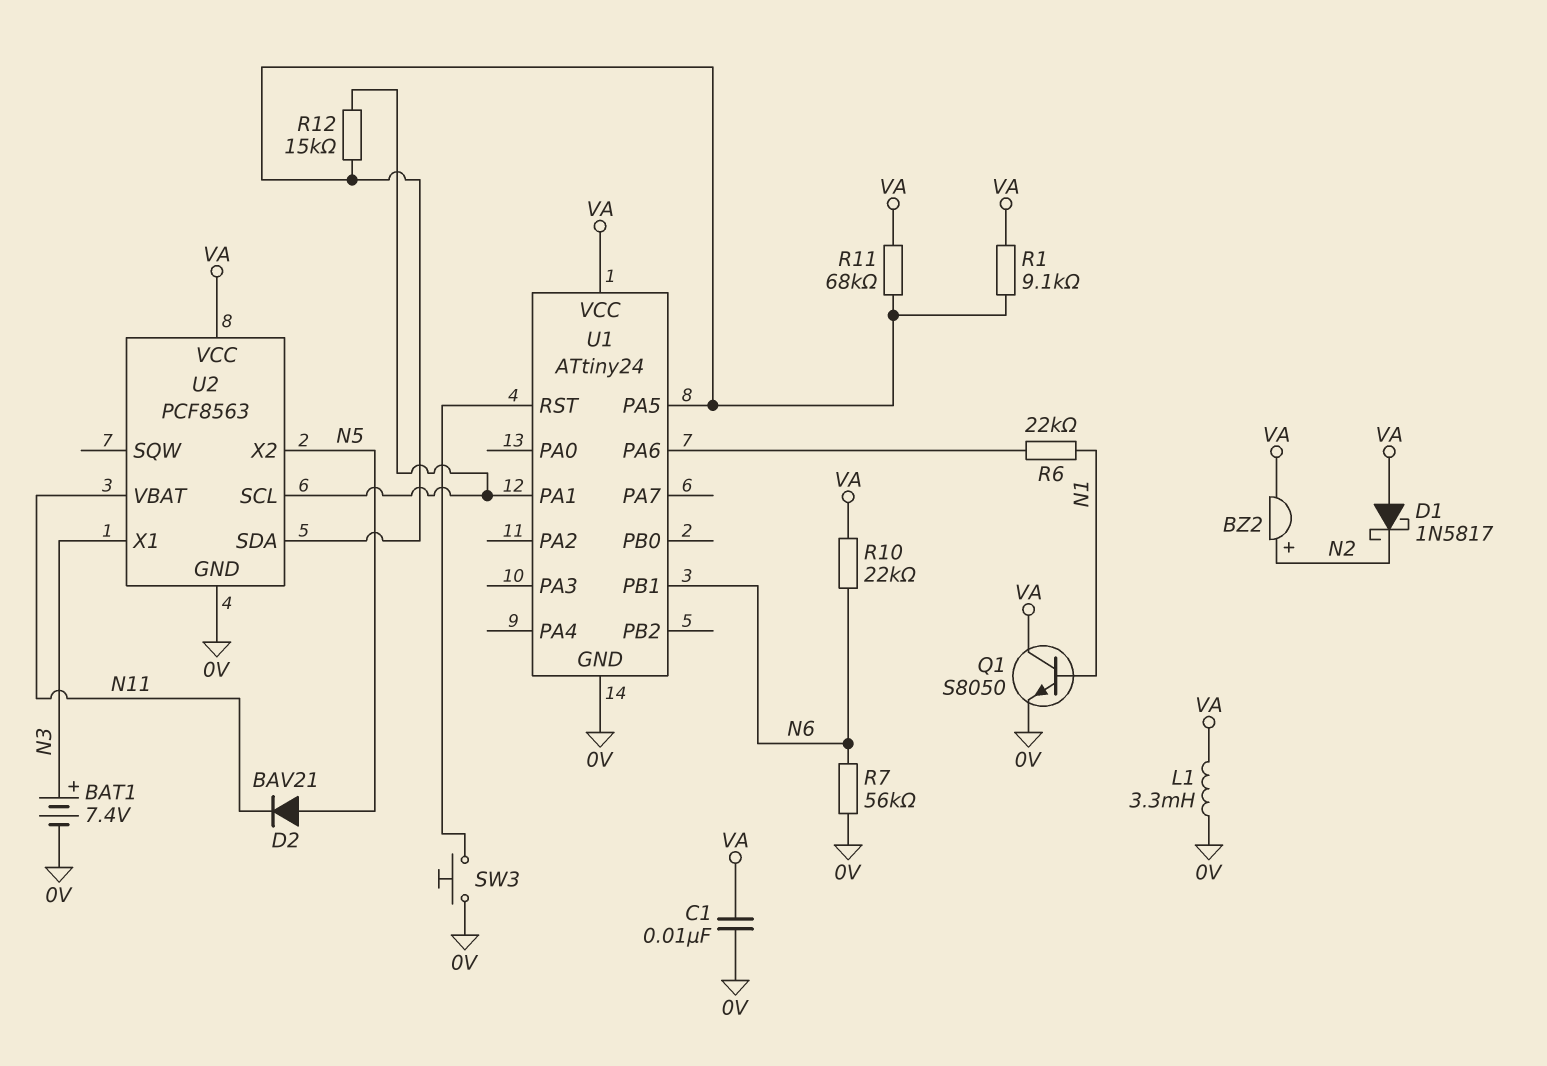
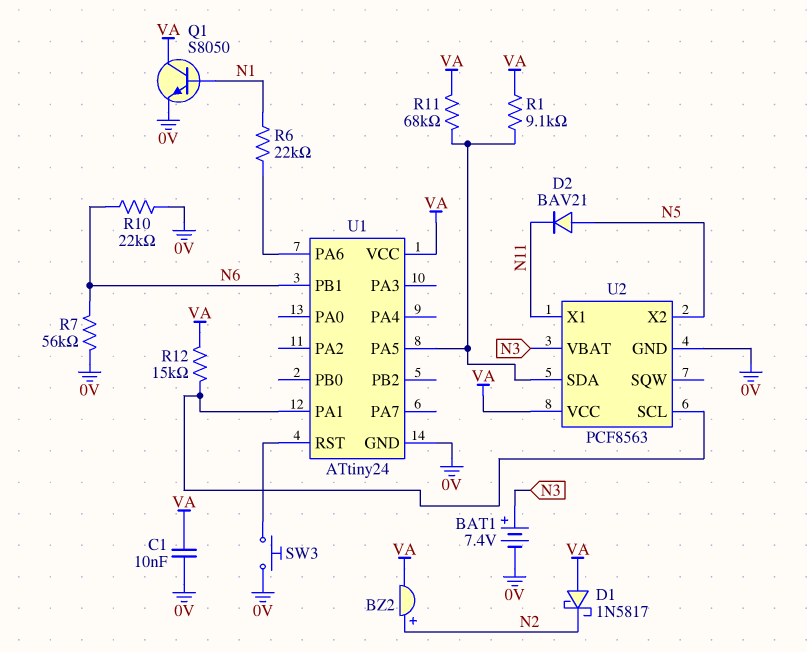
L1: 3.3mH (0V, VA) -> none
R10: 22k (N6, VA) -> 22k (0V, N6)
R12: 15k (U1/PA1, U1/PA5) -> 15k (U1/PA1, VA)
U2 pin VBAT: N11 -> N3
U2 pin X1: N3 -> N11

